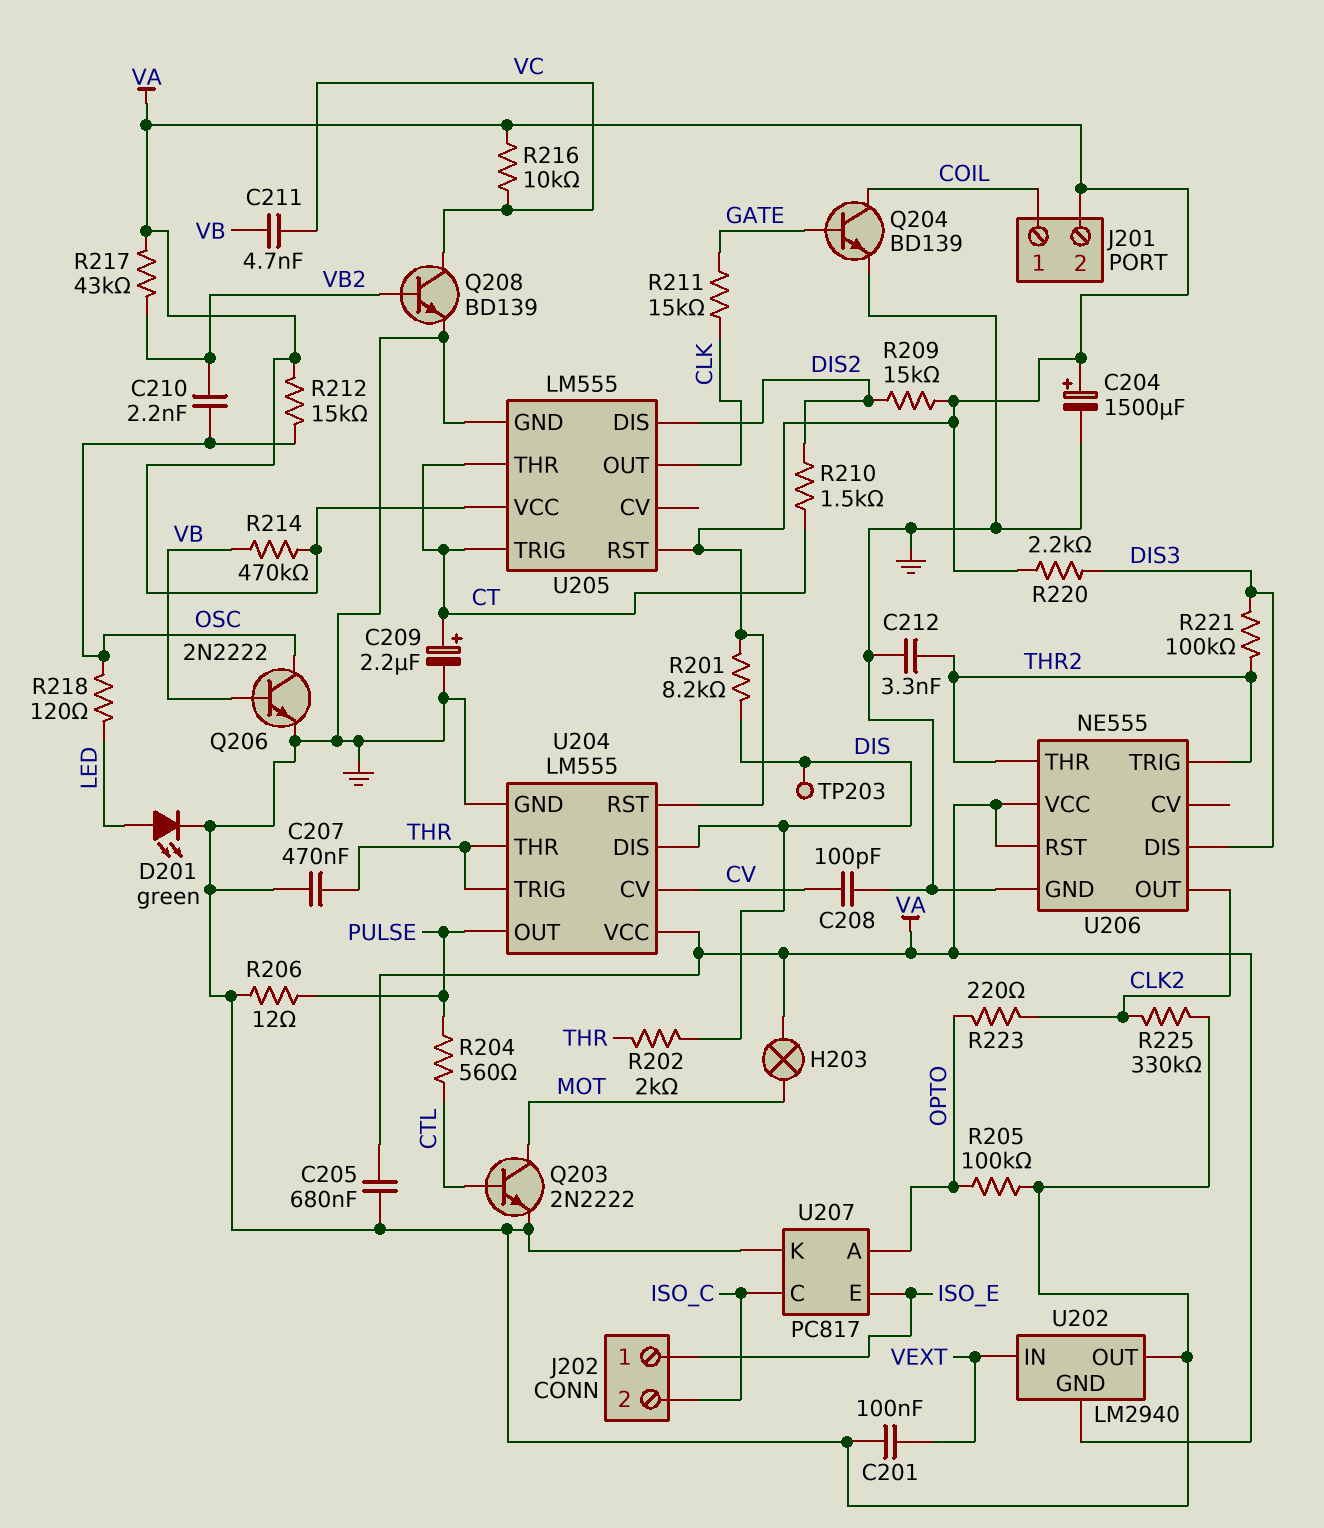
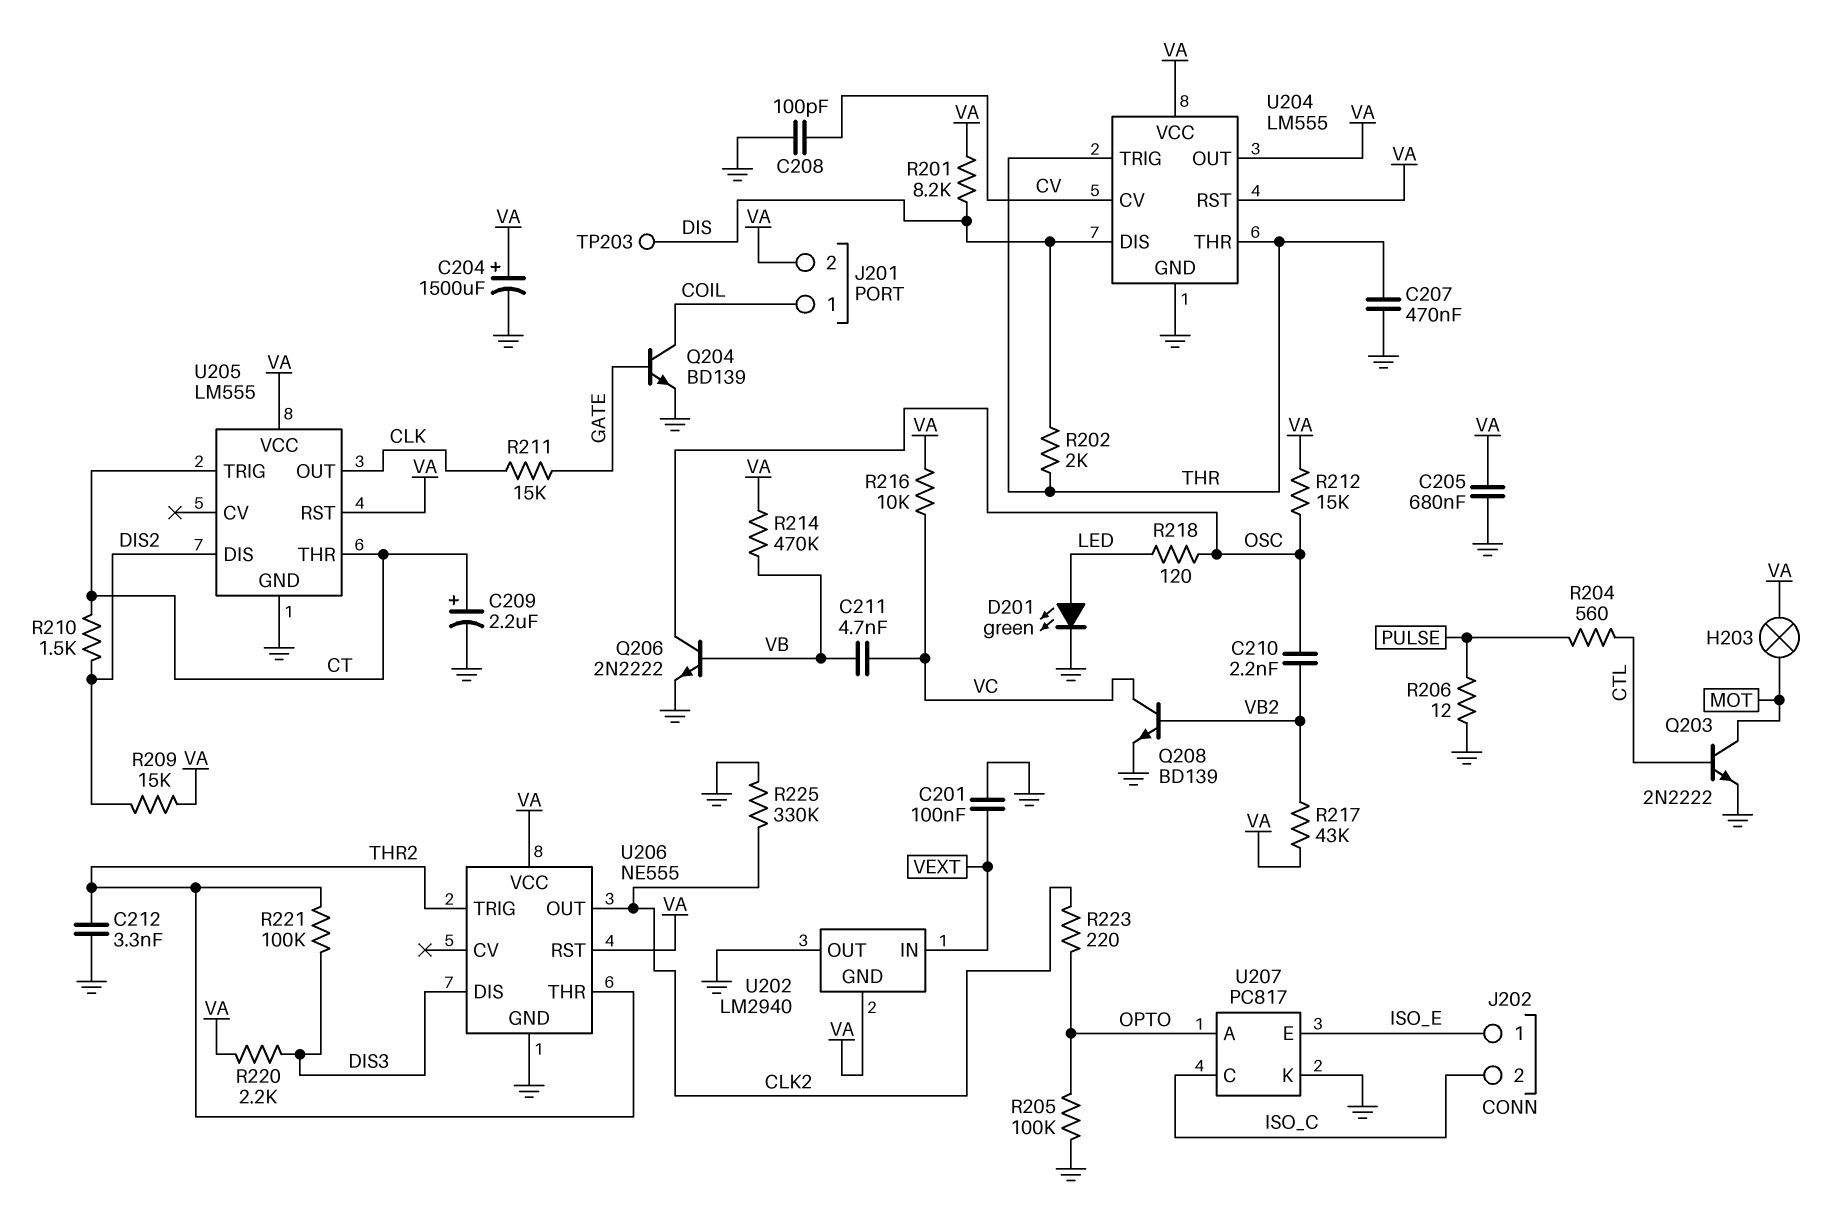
U204 pin OUT: PULSE -> VA

